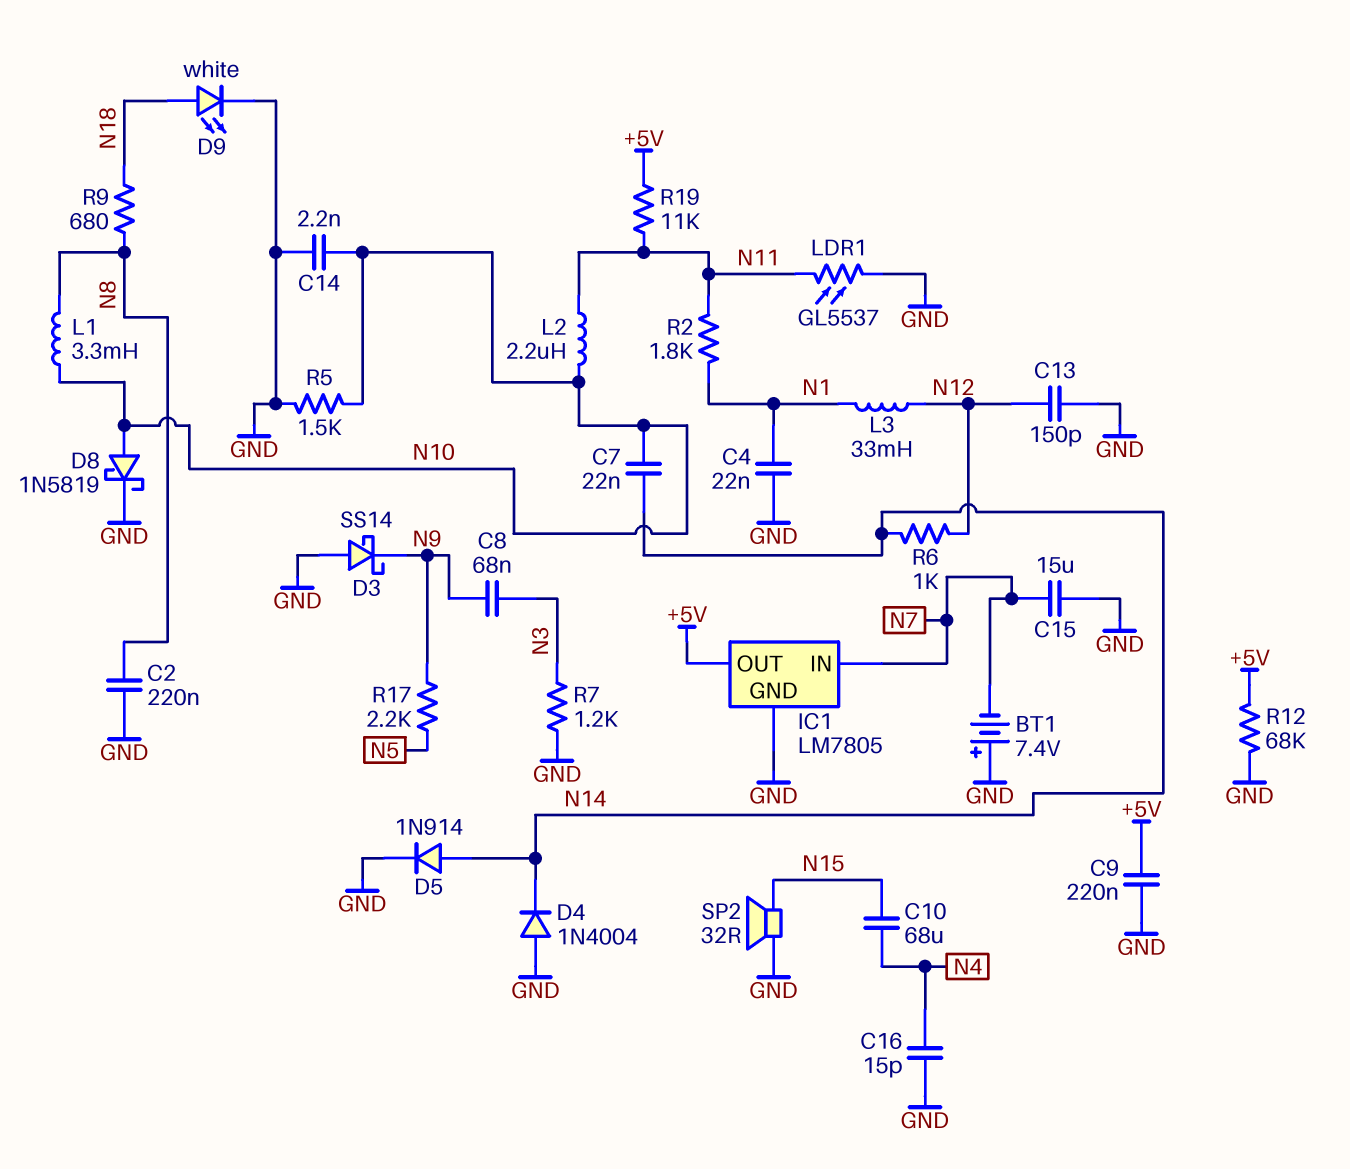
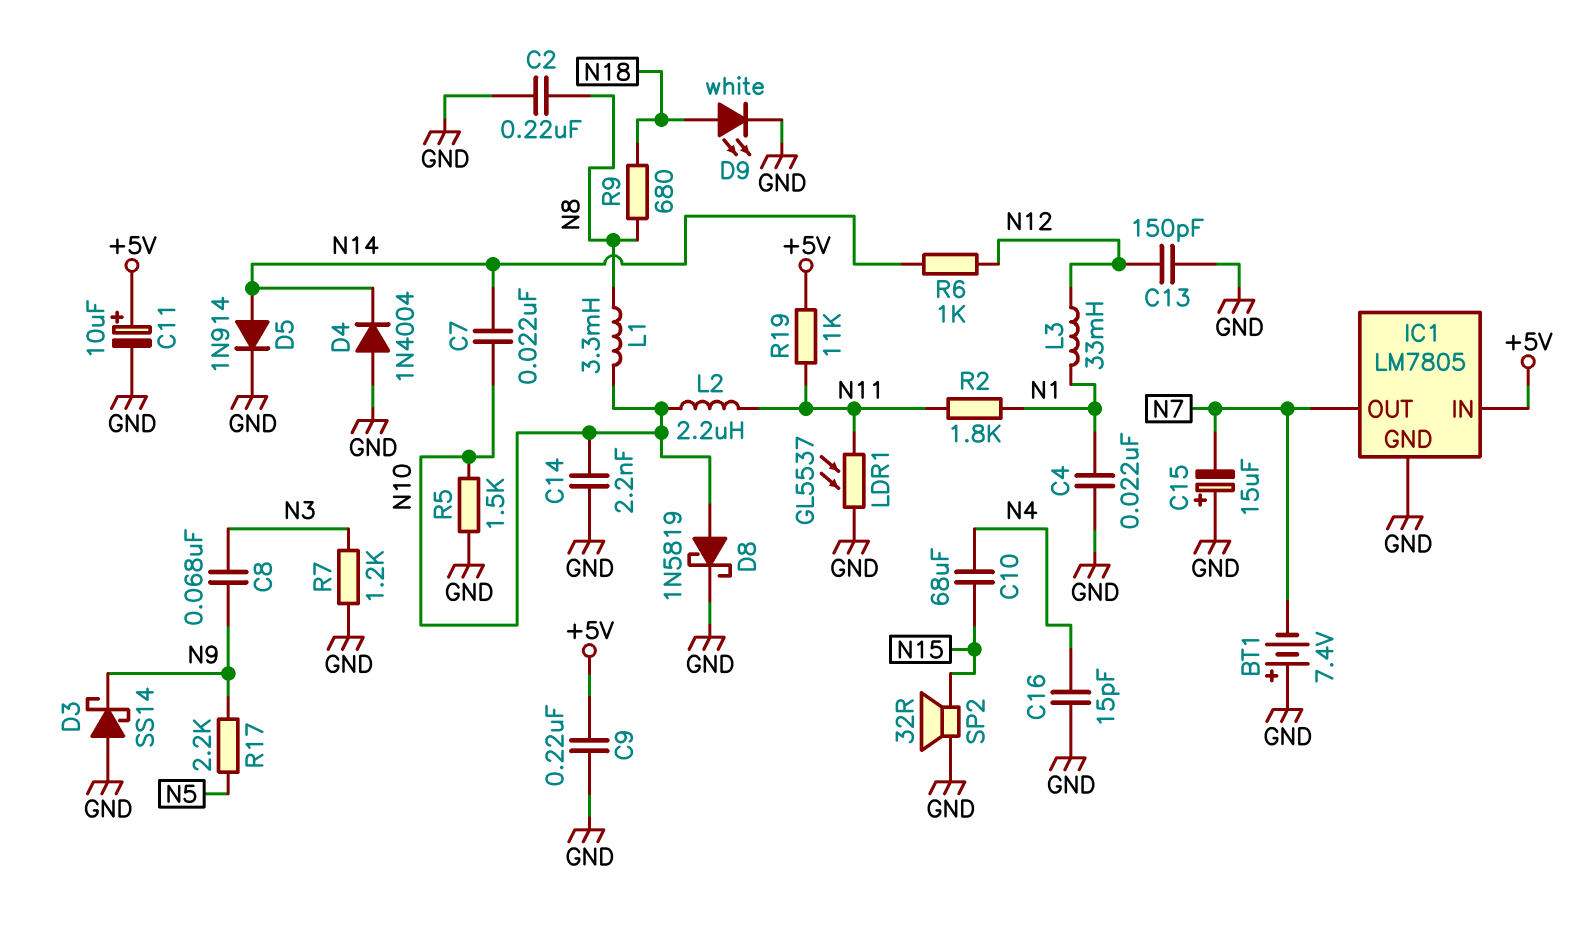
C11: none -> 10uF (plus +5V, minus GND)
C15: 15uF (GND, N7) -> 15uF (plus GND, minus N7)
IC1 pin IN: N7 -> +5V
IC1 pin OUT: +5V -> N7
R12: 68k (+5V, GND) -> none

